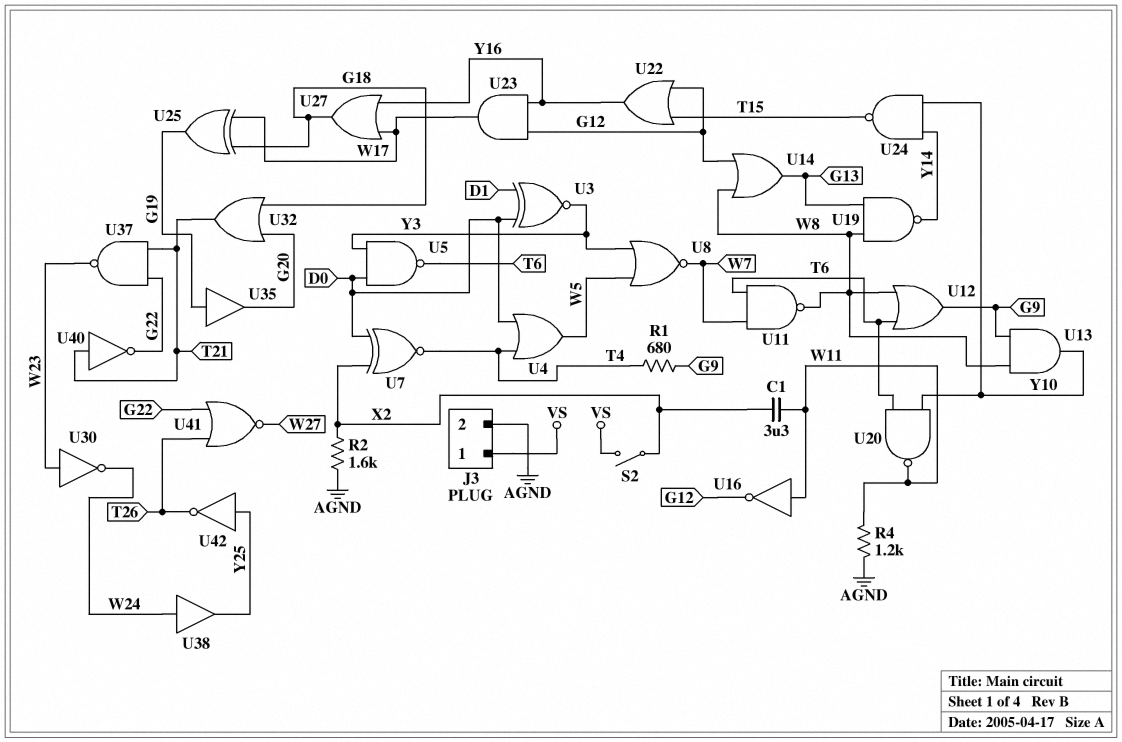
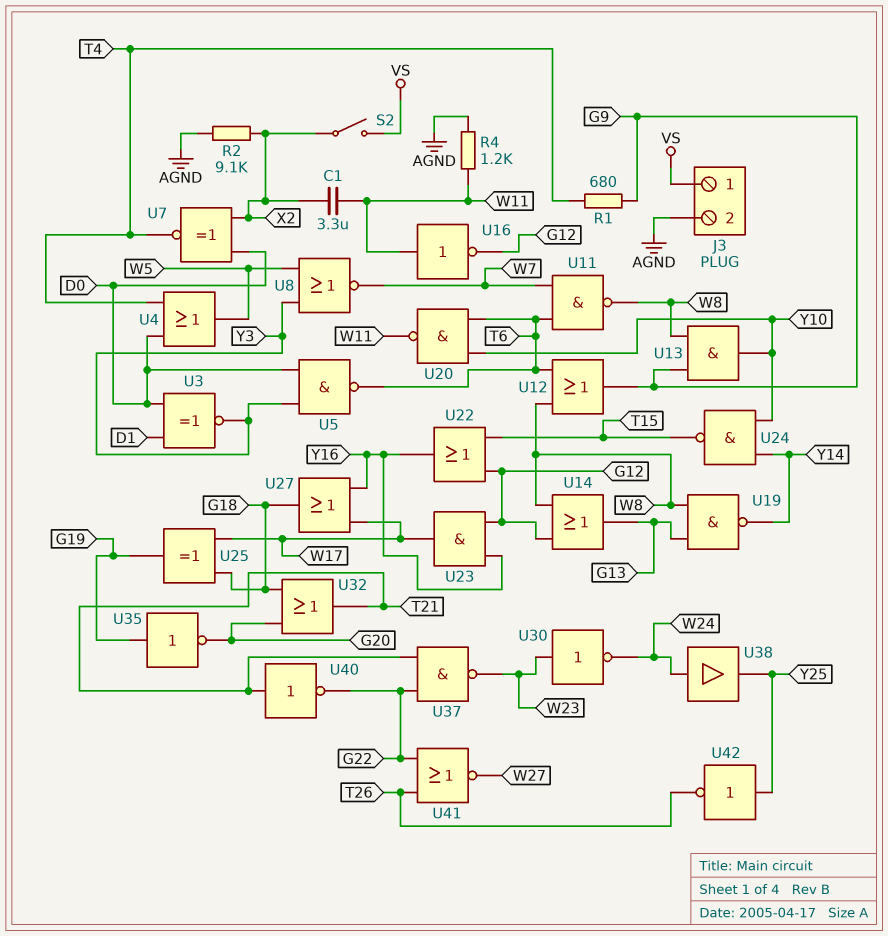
R2: 1.6k (AGND, X2) -> 9.1k (AGND, X2)
U35: buffer (in G19, out G20) -> NOT (in G19, out G20)

